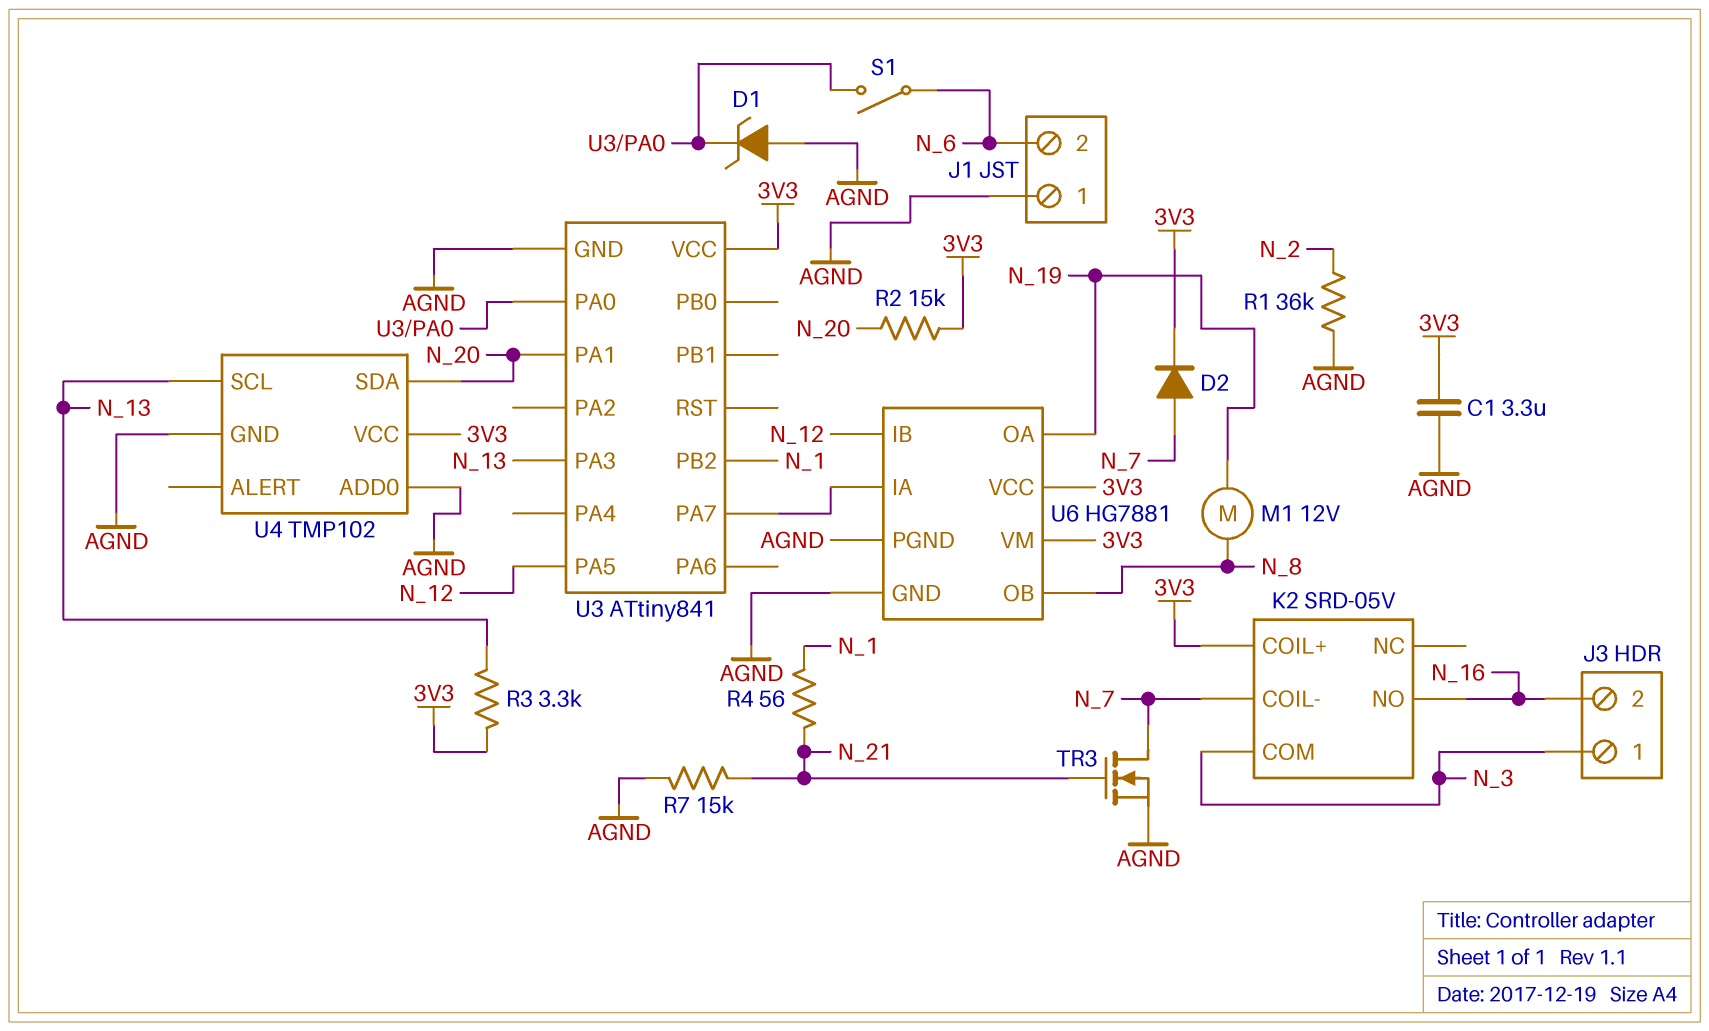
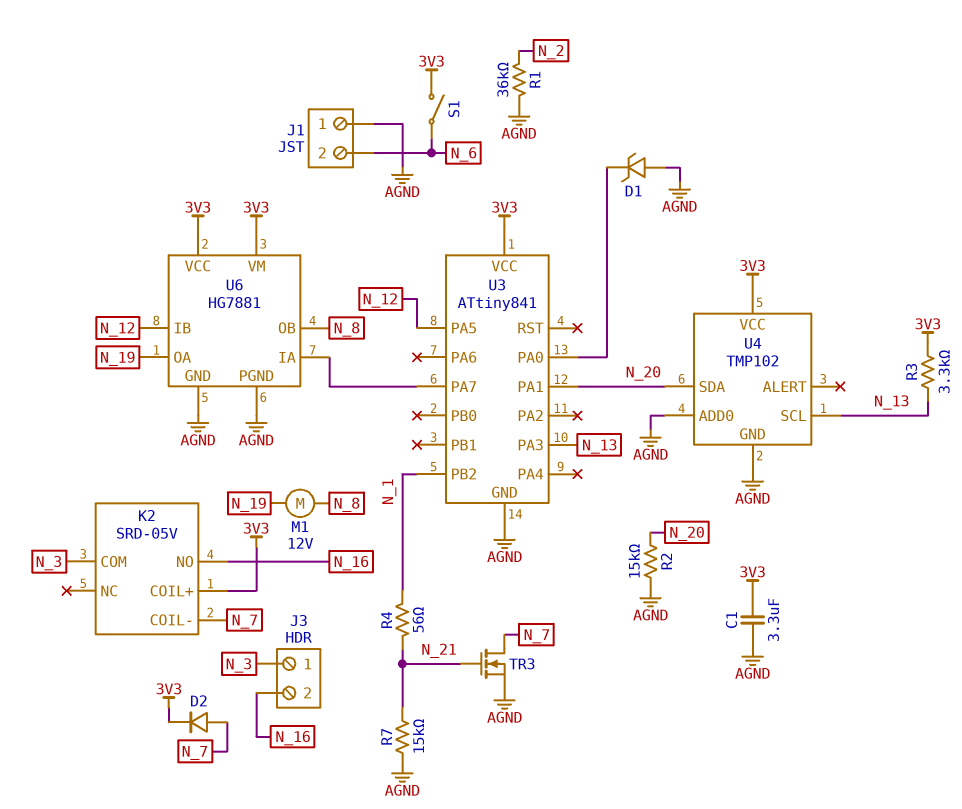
R2: 15k (3V3, N_20) -> 15k (AGND, N_20)
S1: switch (N_6, U3/PA0) -> switch (3V3, N_6)

